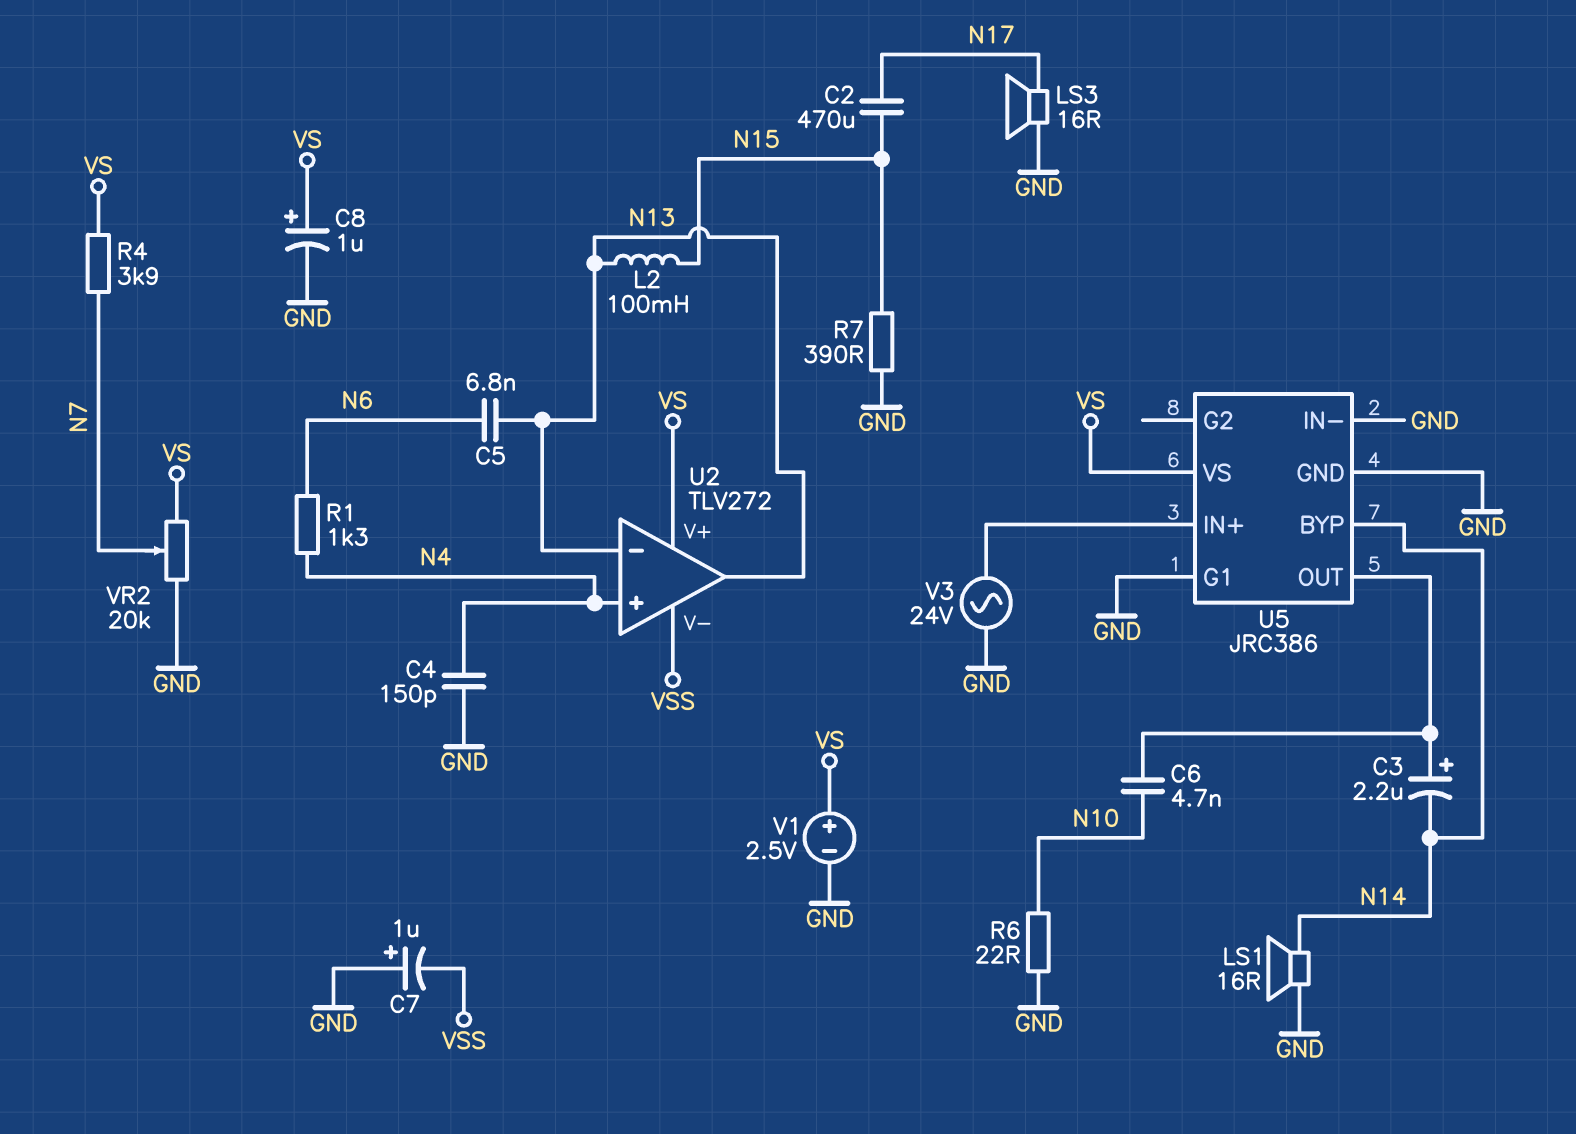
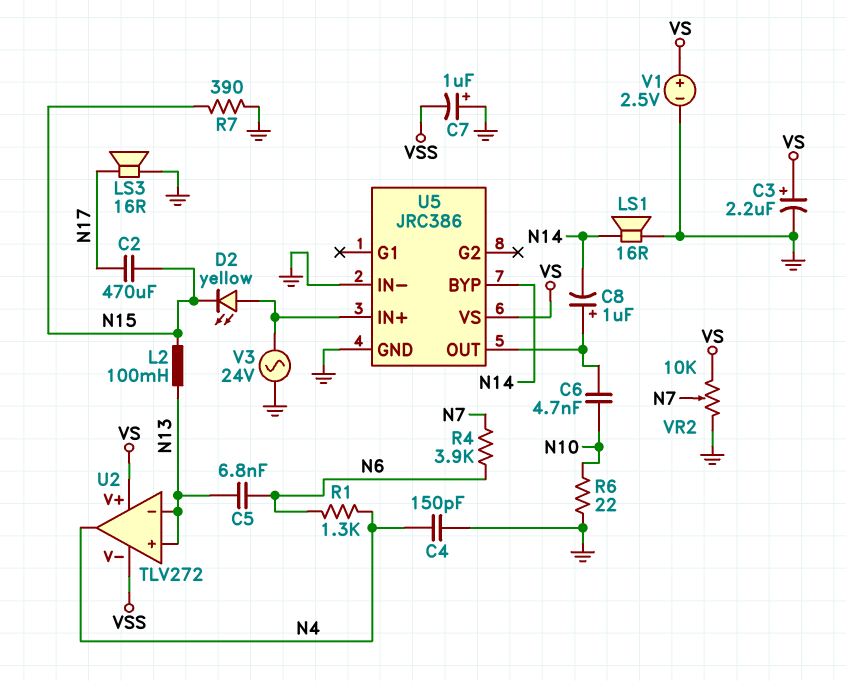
C3: 2.2uF (plus U5/OUT, minus N14) -> 2.2uF (plus VS, minus GND)
C8: 1uF (plus VS, minus GND) -> 1uF (plus U5/OUT, minus N14)
D2: none -> LED yellow (A U5/IN+, K N15)
R4: 3.9k (N7, VS) -> 3.9k (N6, N7)
U2 pin in+: N4 -> N13
U2 pin out: N13 -> N4
U5 pin G1: GND -> none
VR2: 20k (GND, VS, wiper N7) -> 10k (GND, VS, wiper N7)

